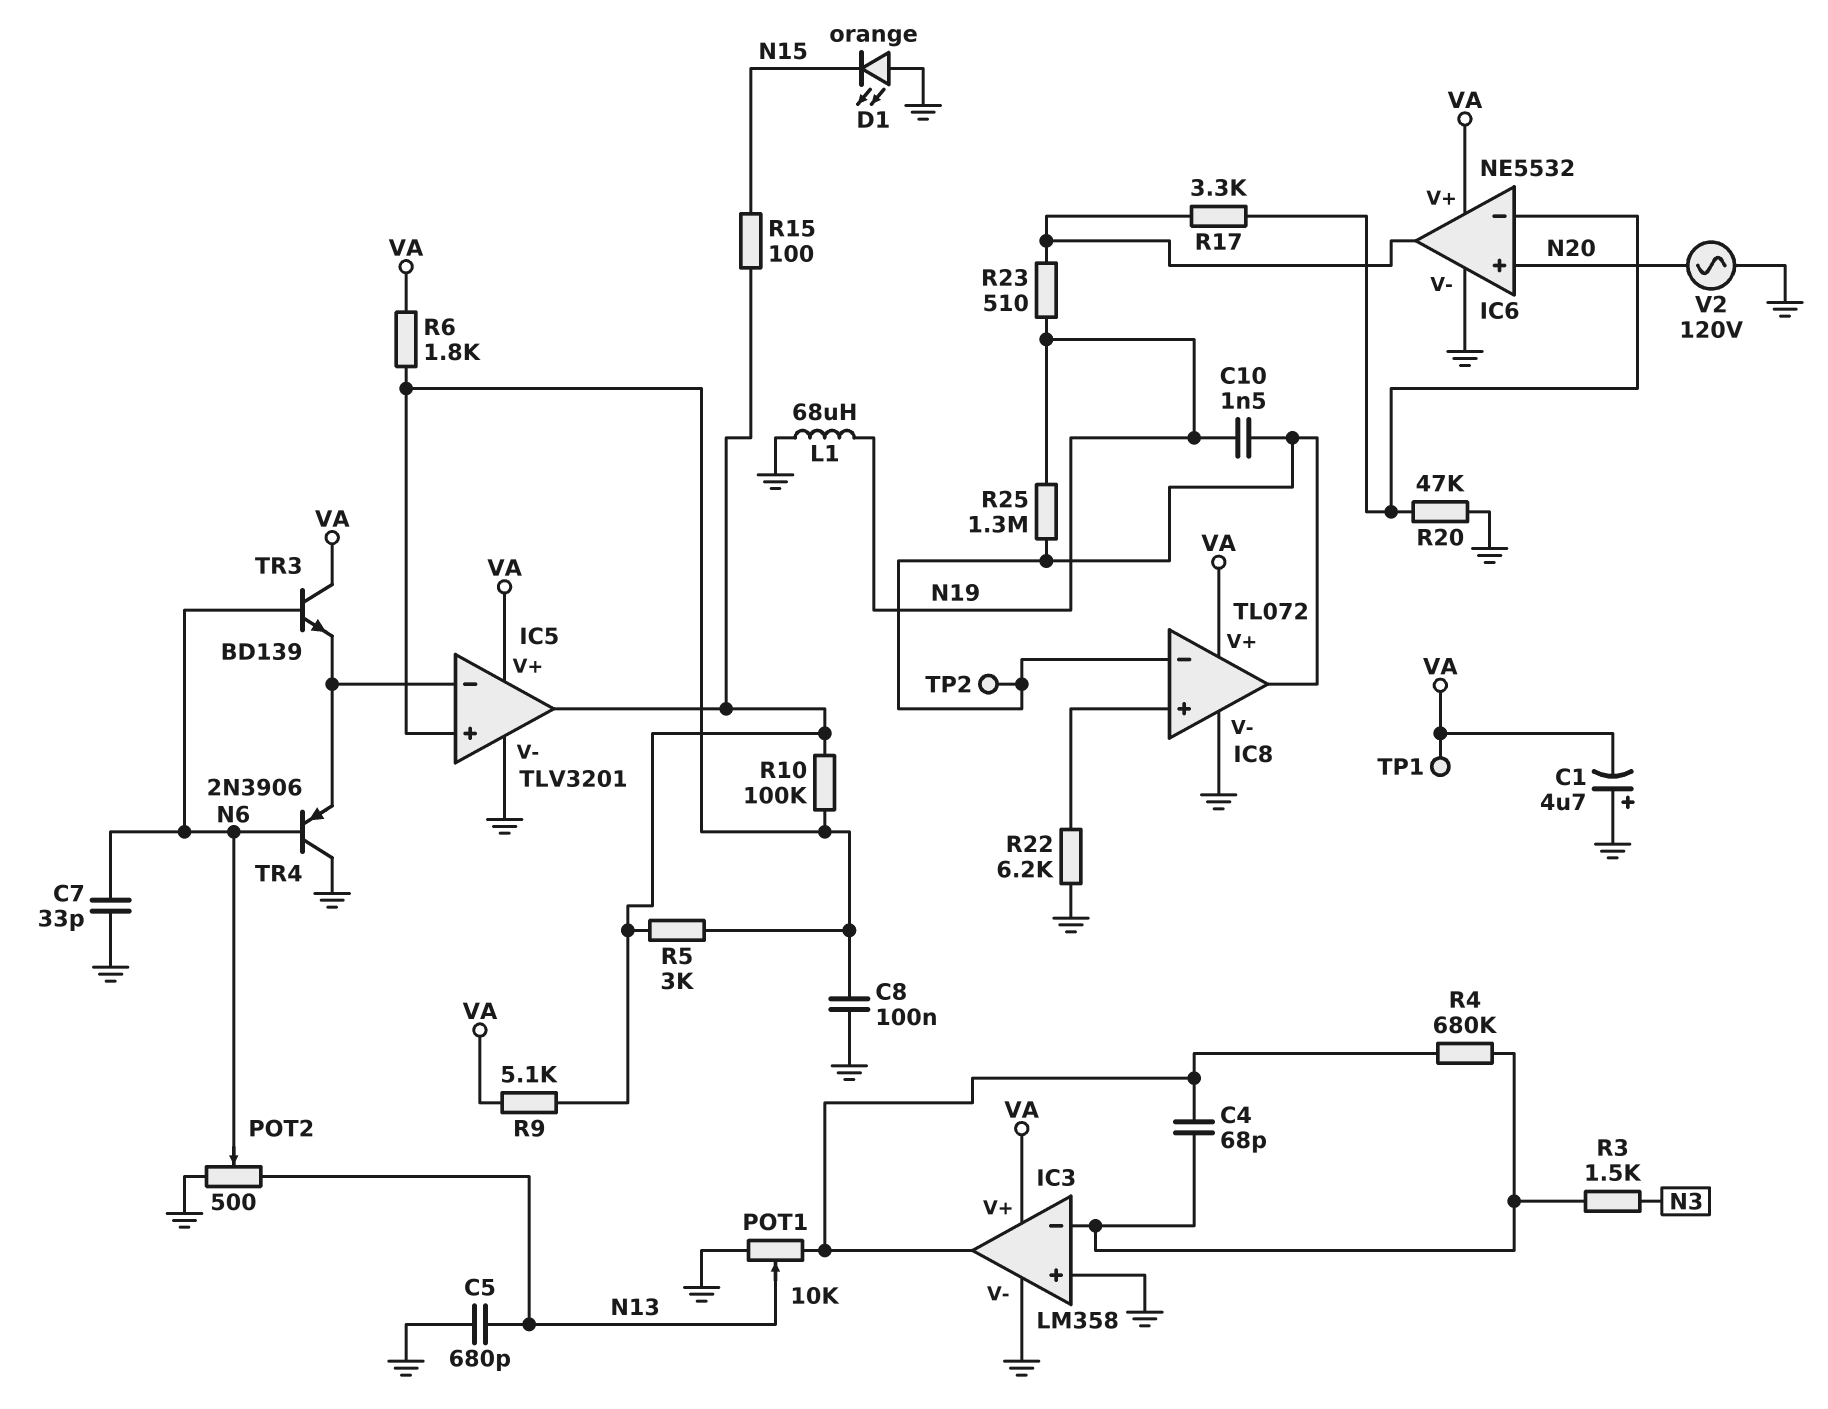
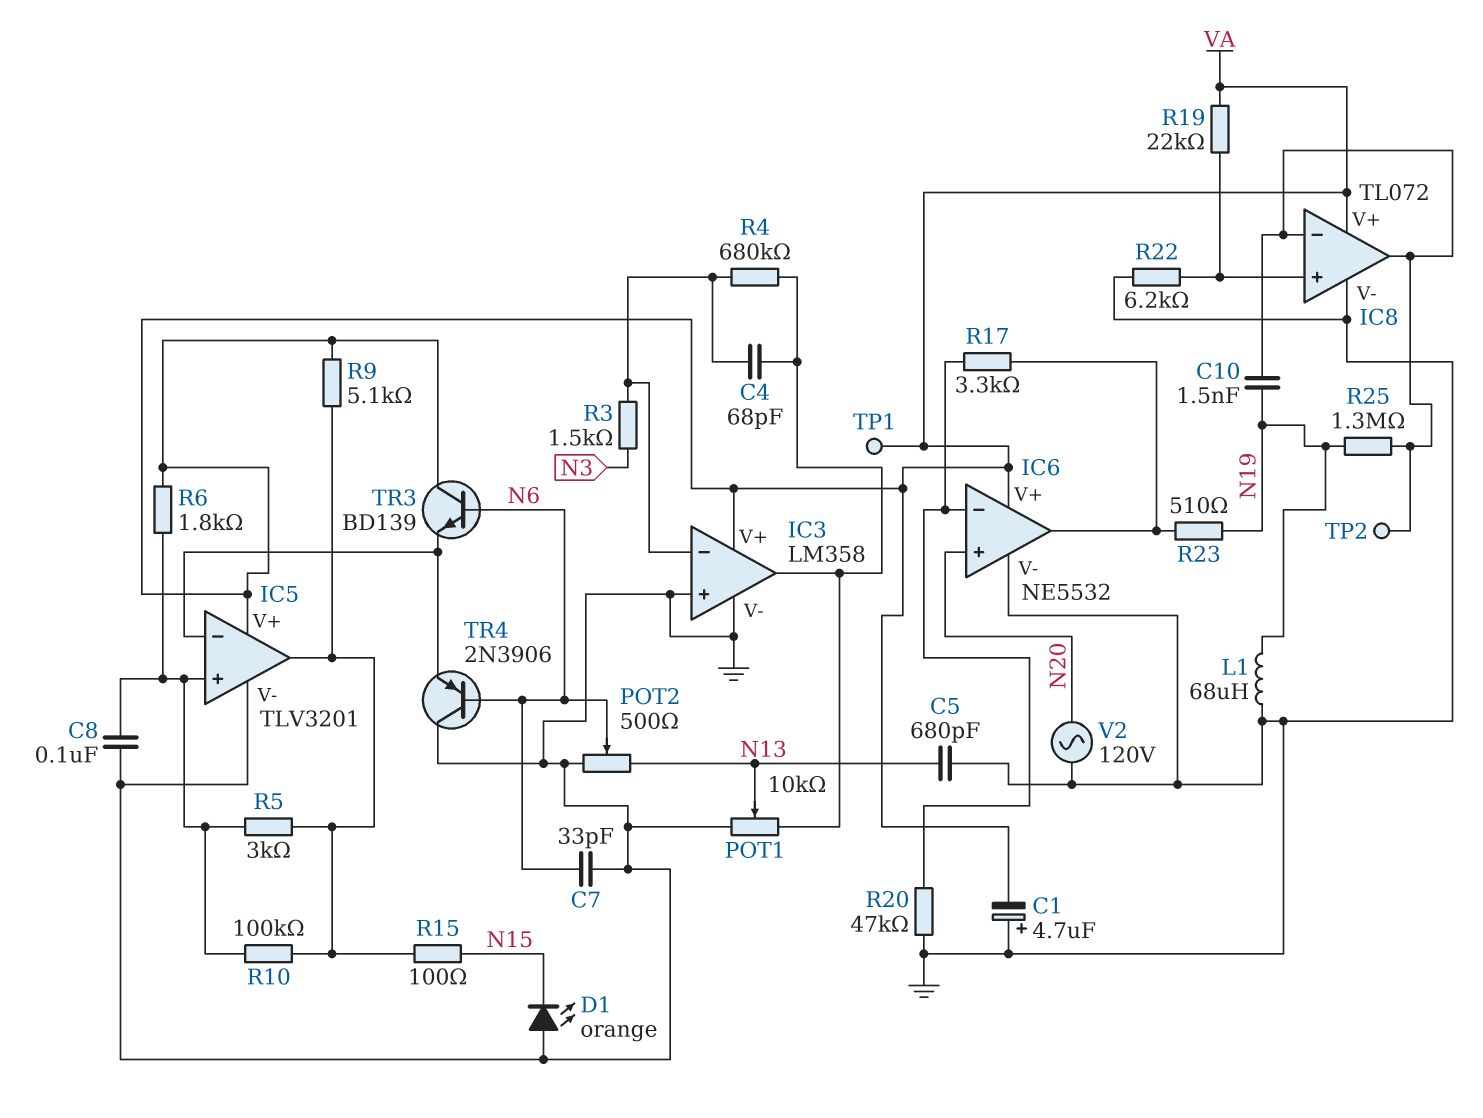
R19: none -> 22k (IC8/in+, VA)

